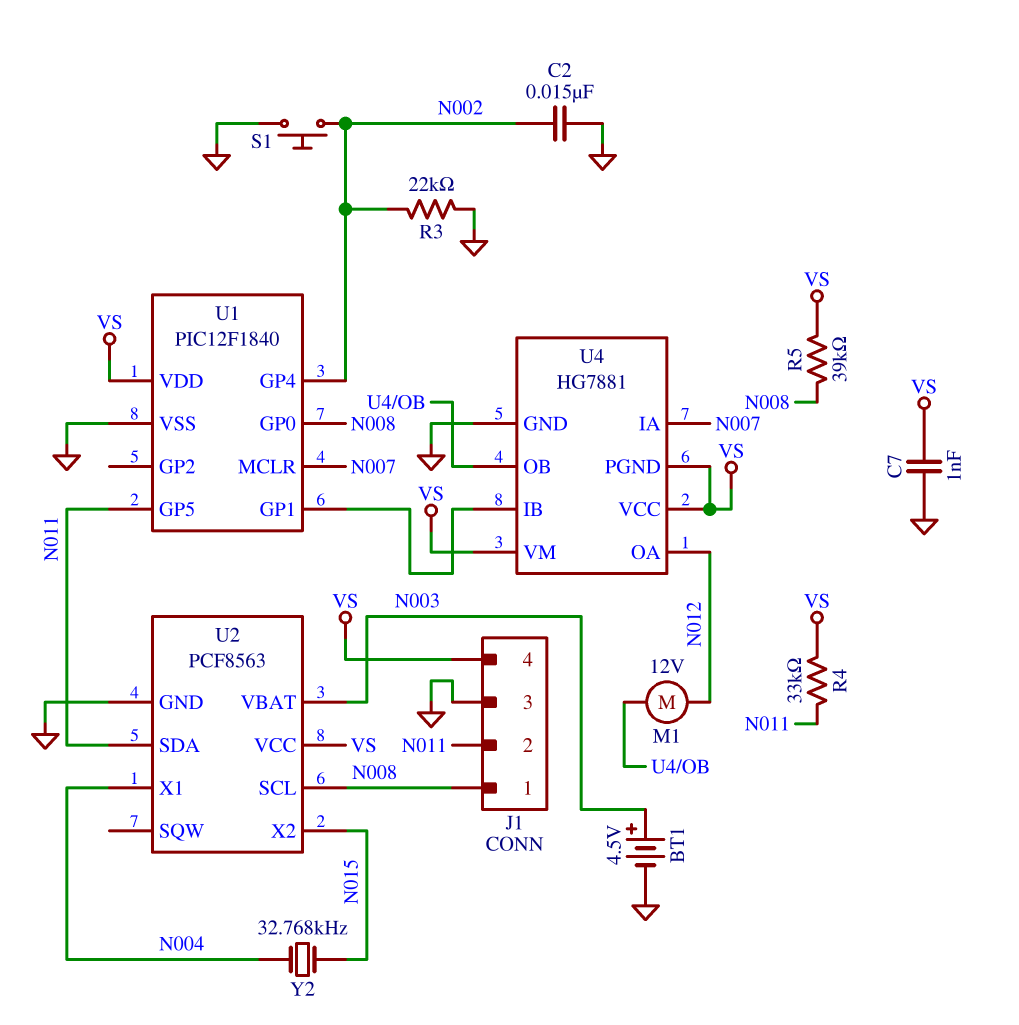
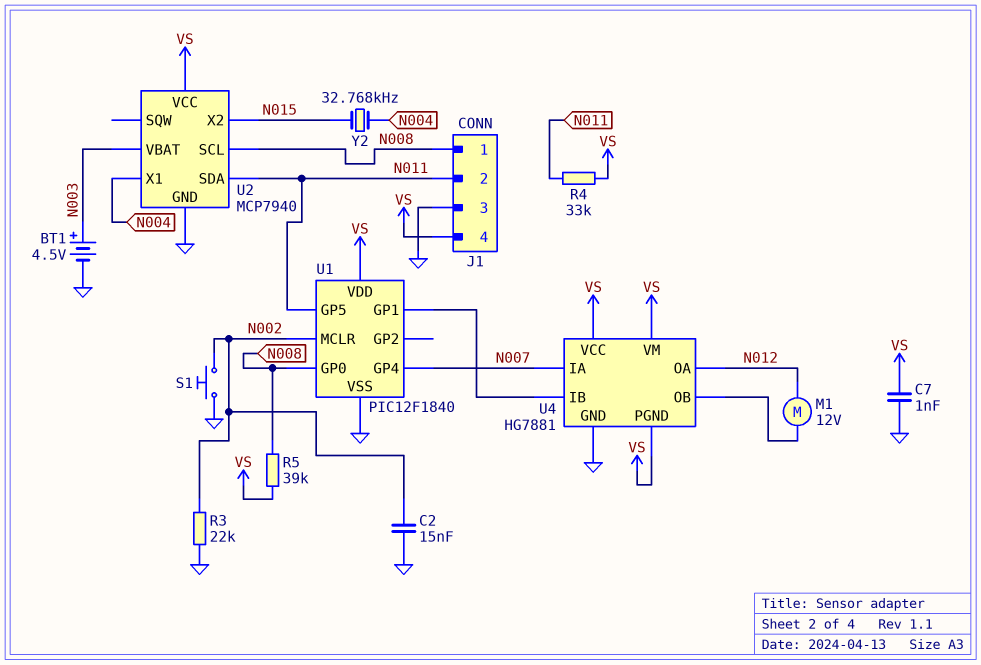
U1 pin GP4: N002 -> N007
U1 pin MCLR: N007 -> N002
U2: PCF8563 -> MCP7940

